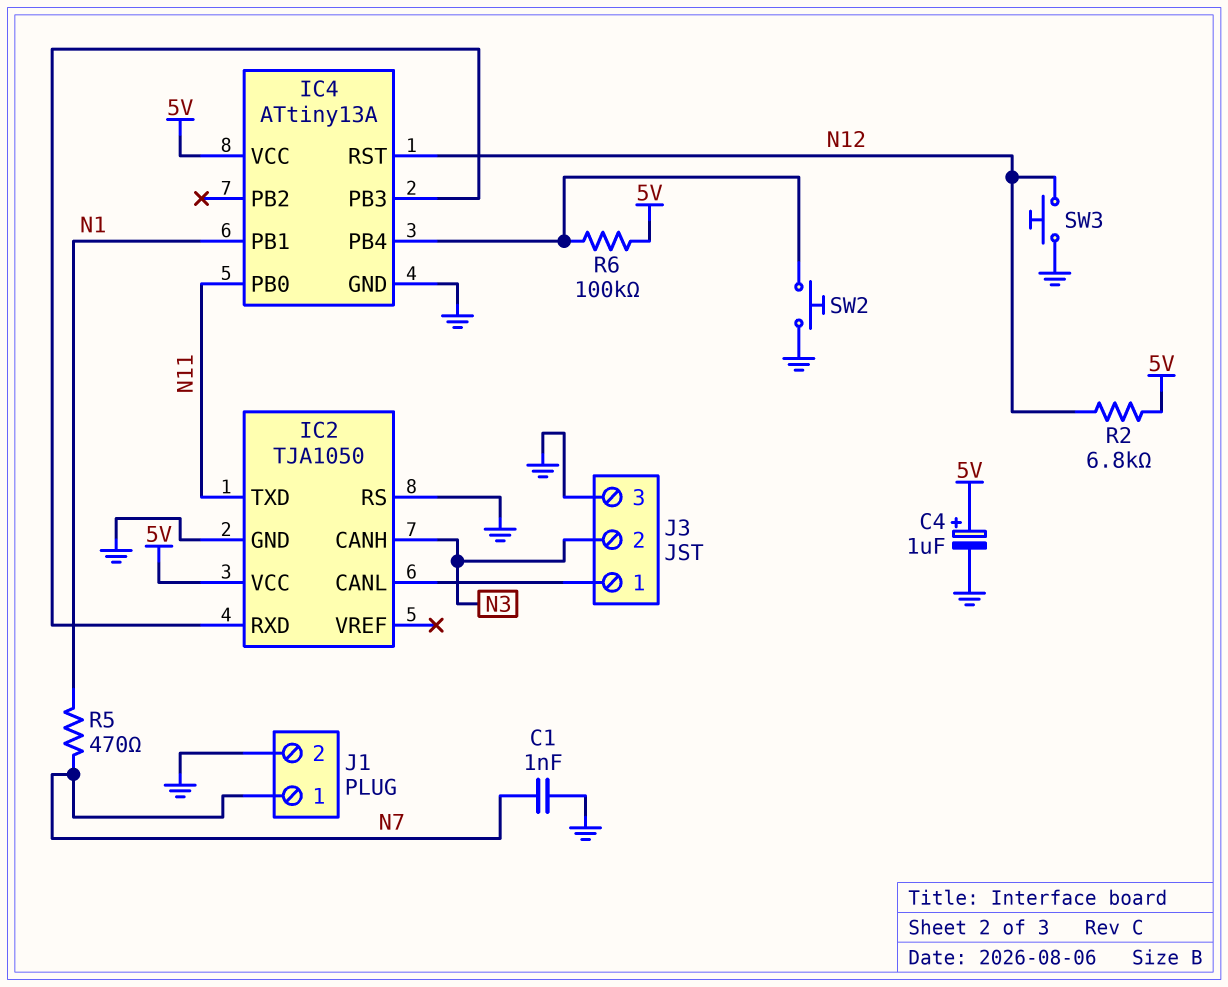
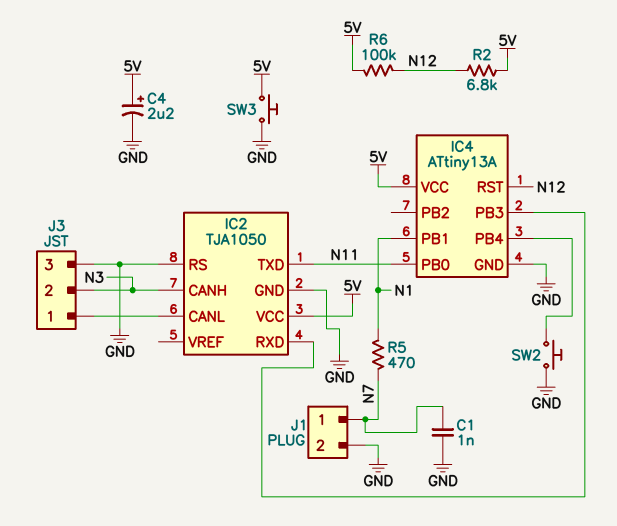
C4: 1uF (plus 5V, minus GND) -> 2.2uF (plus 5V, minus GND)
R6: 100k (5V, IC4/PB4) -> 100k (5V, N12)
SW3: button (GND, N12) -> button (5V, GND)

